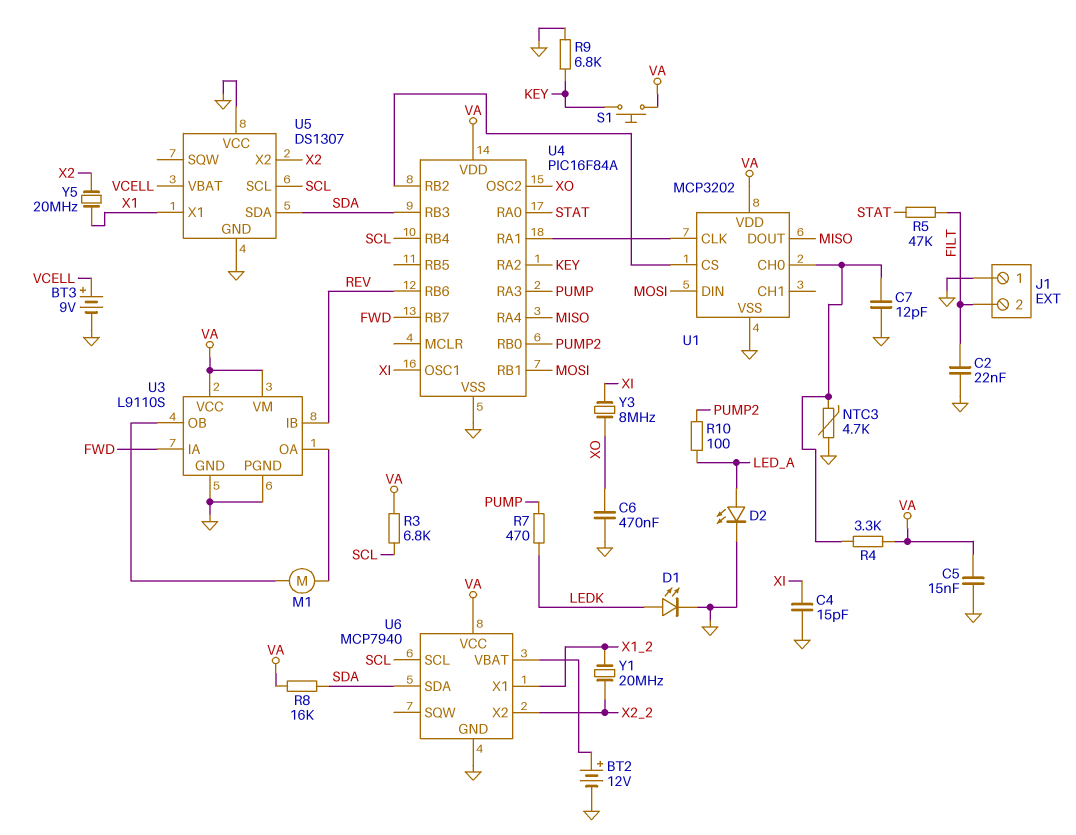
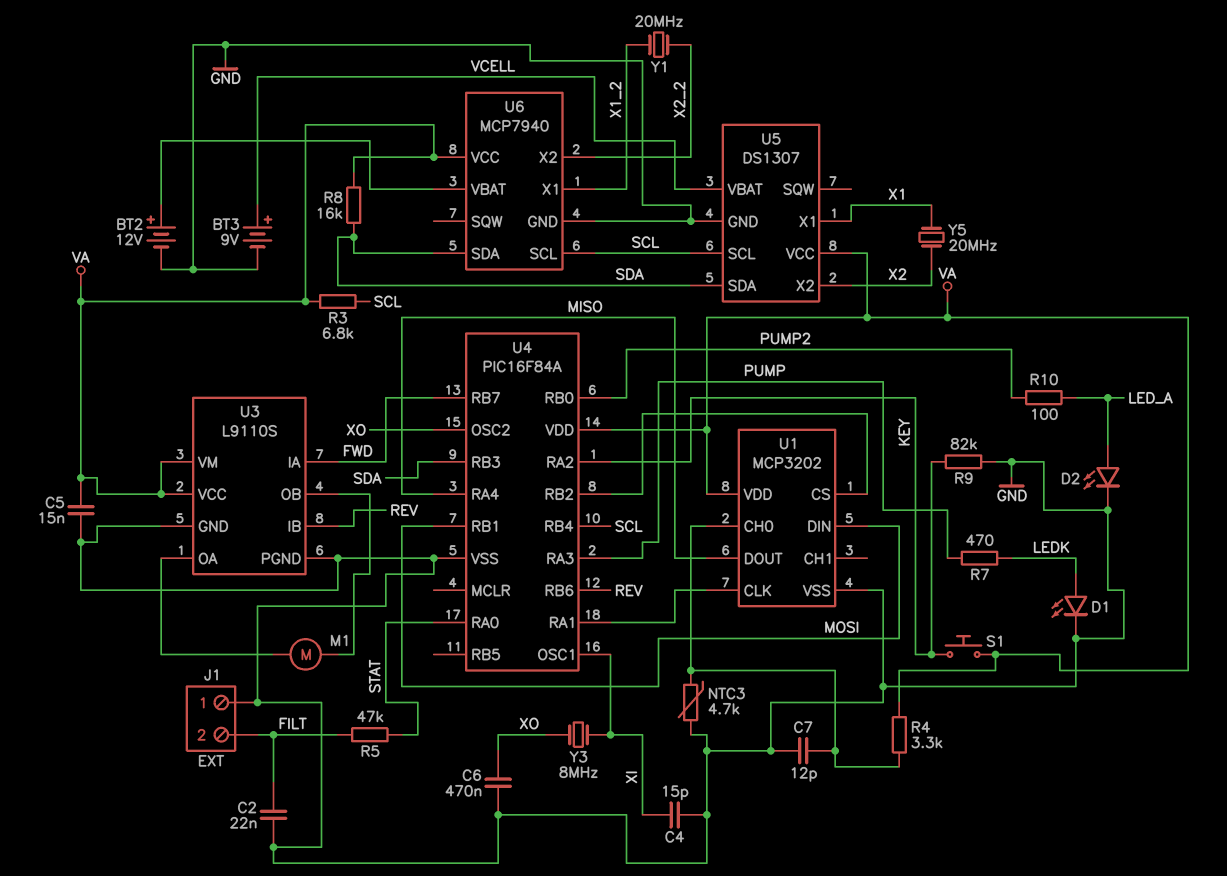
R9: 6.8k (GND, KEY) -> 82k (GND, KEY)
U5 pin VCC: GND -> VA

